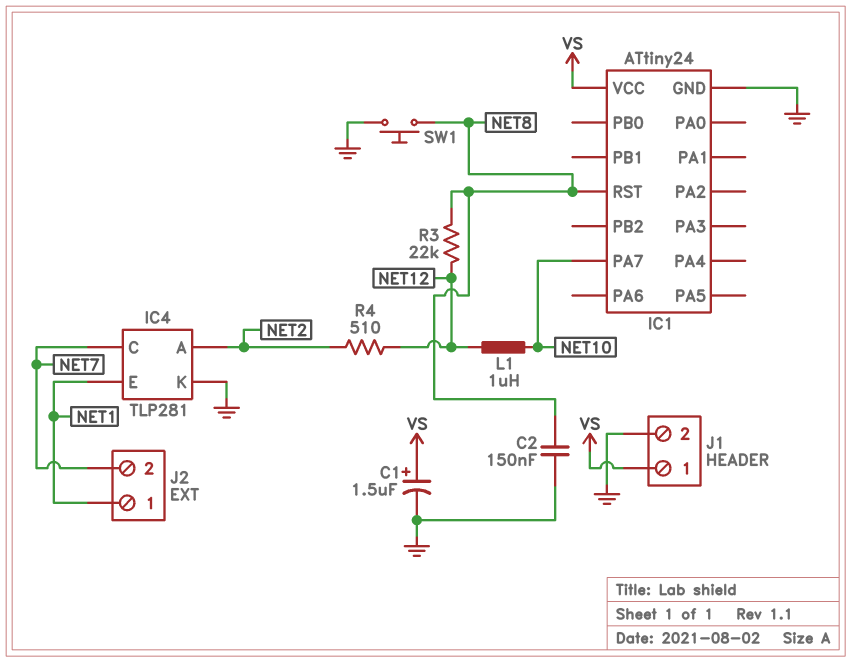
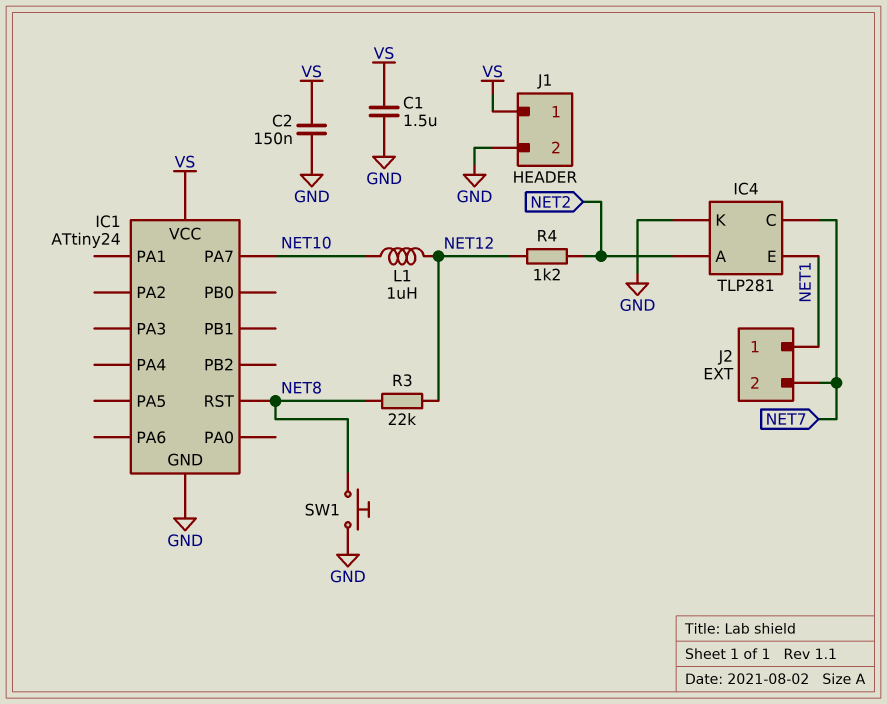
C1: 1.5uF (plus VS, minus GND) -> 1.5uF (GND, VS)
C2: 150nF (GND, NET8) -> 150nF (GND, VS)
R4: 510 (NET2, NET12) -> 1.2k (NET2, NET12)

